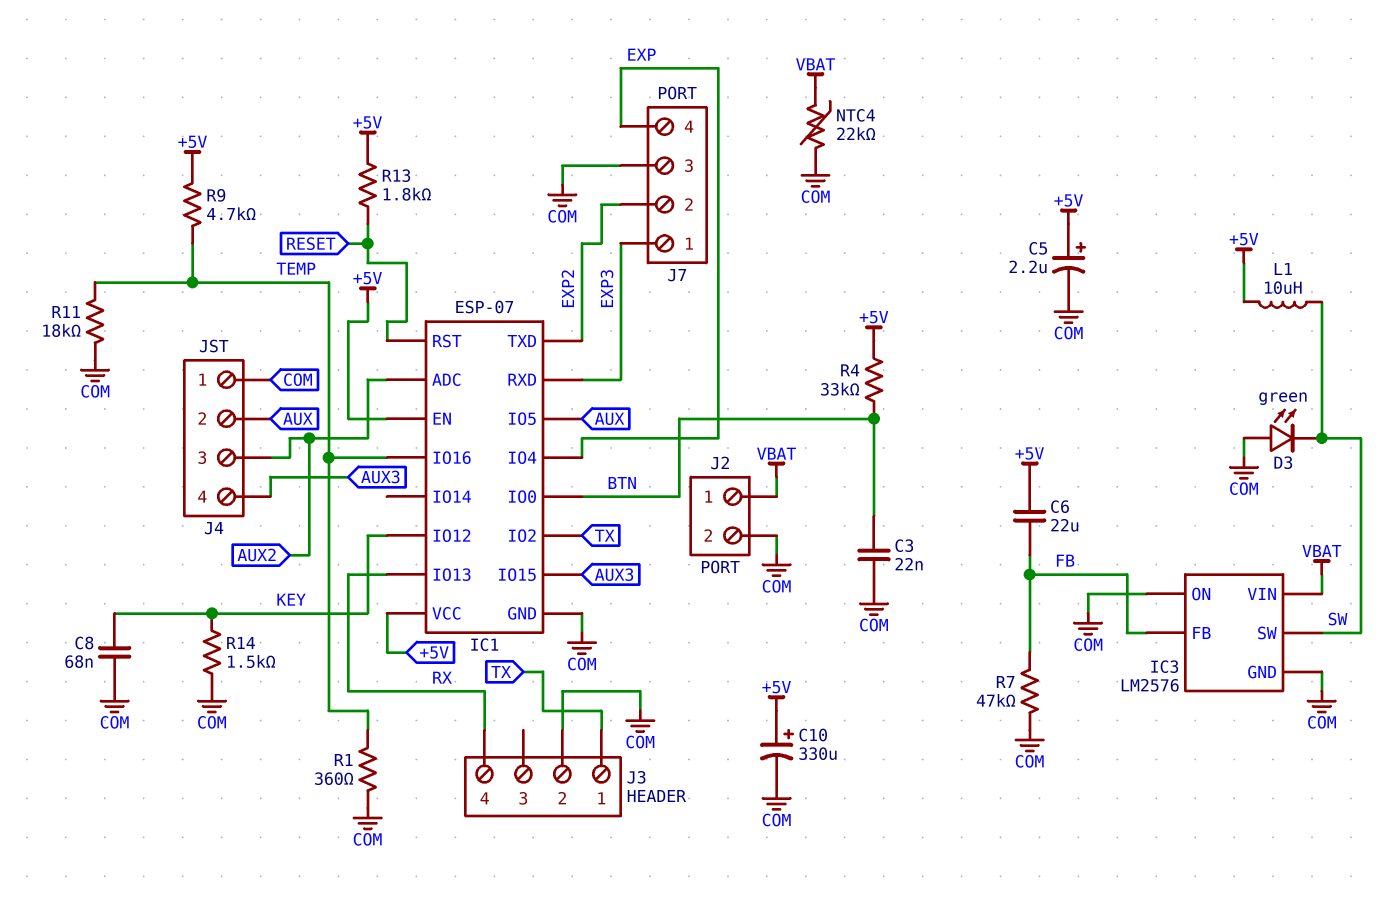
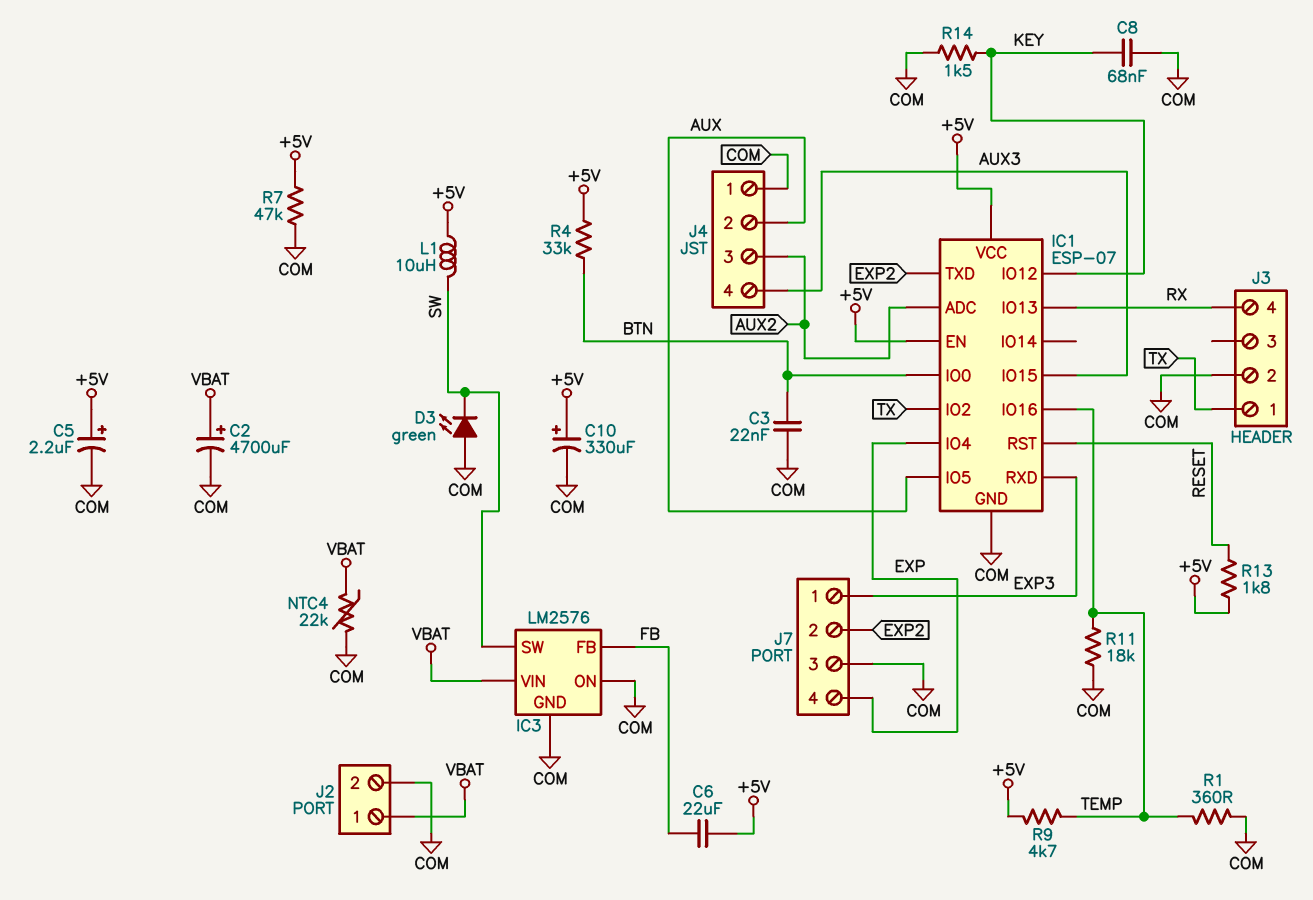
C2: none -> 4700uF (plus VBAT, minus COM)
R7: 47k (COM, FB) -> 47k (+5V, COM)

